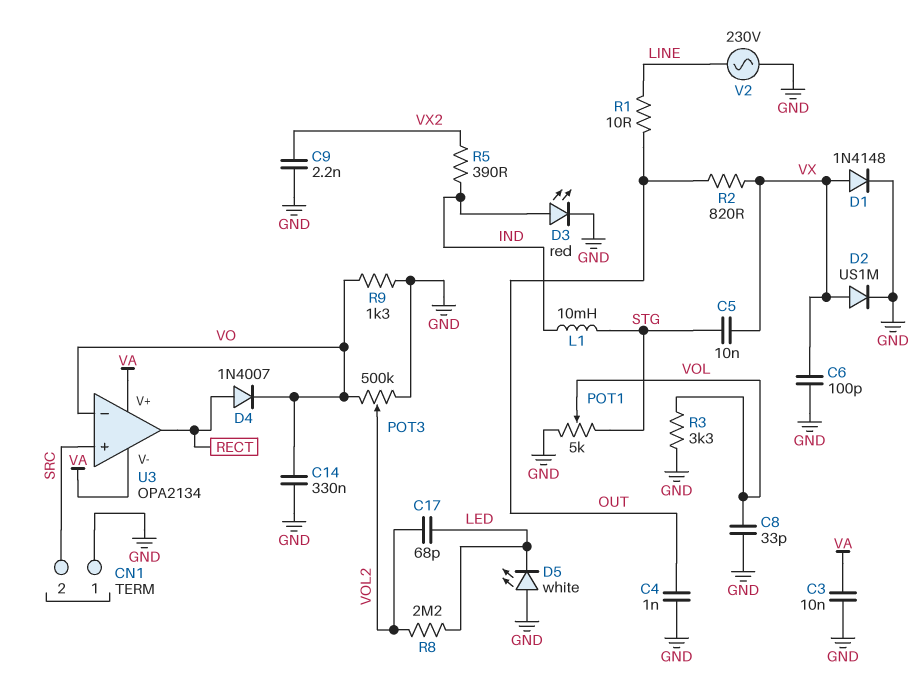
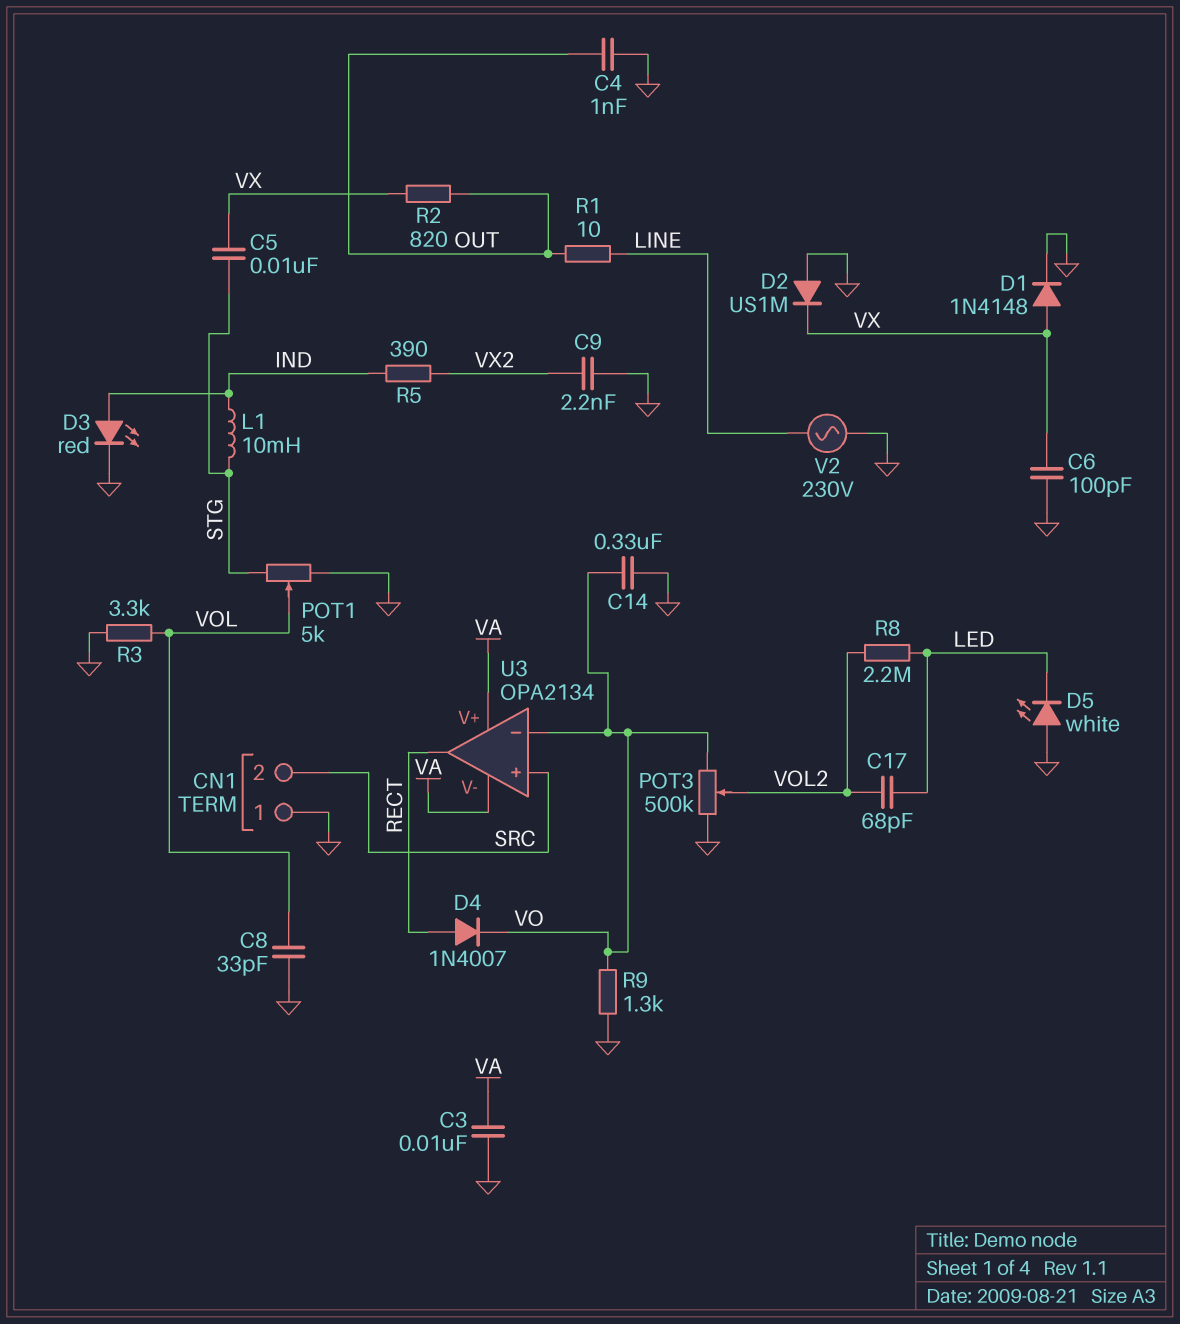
D2: diode US1M (A VX, K GND) -> diode US1M (A GND, K VX)

